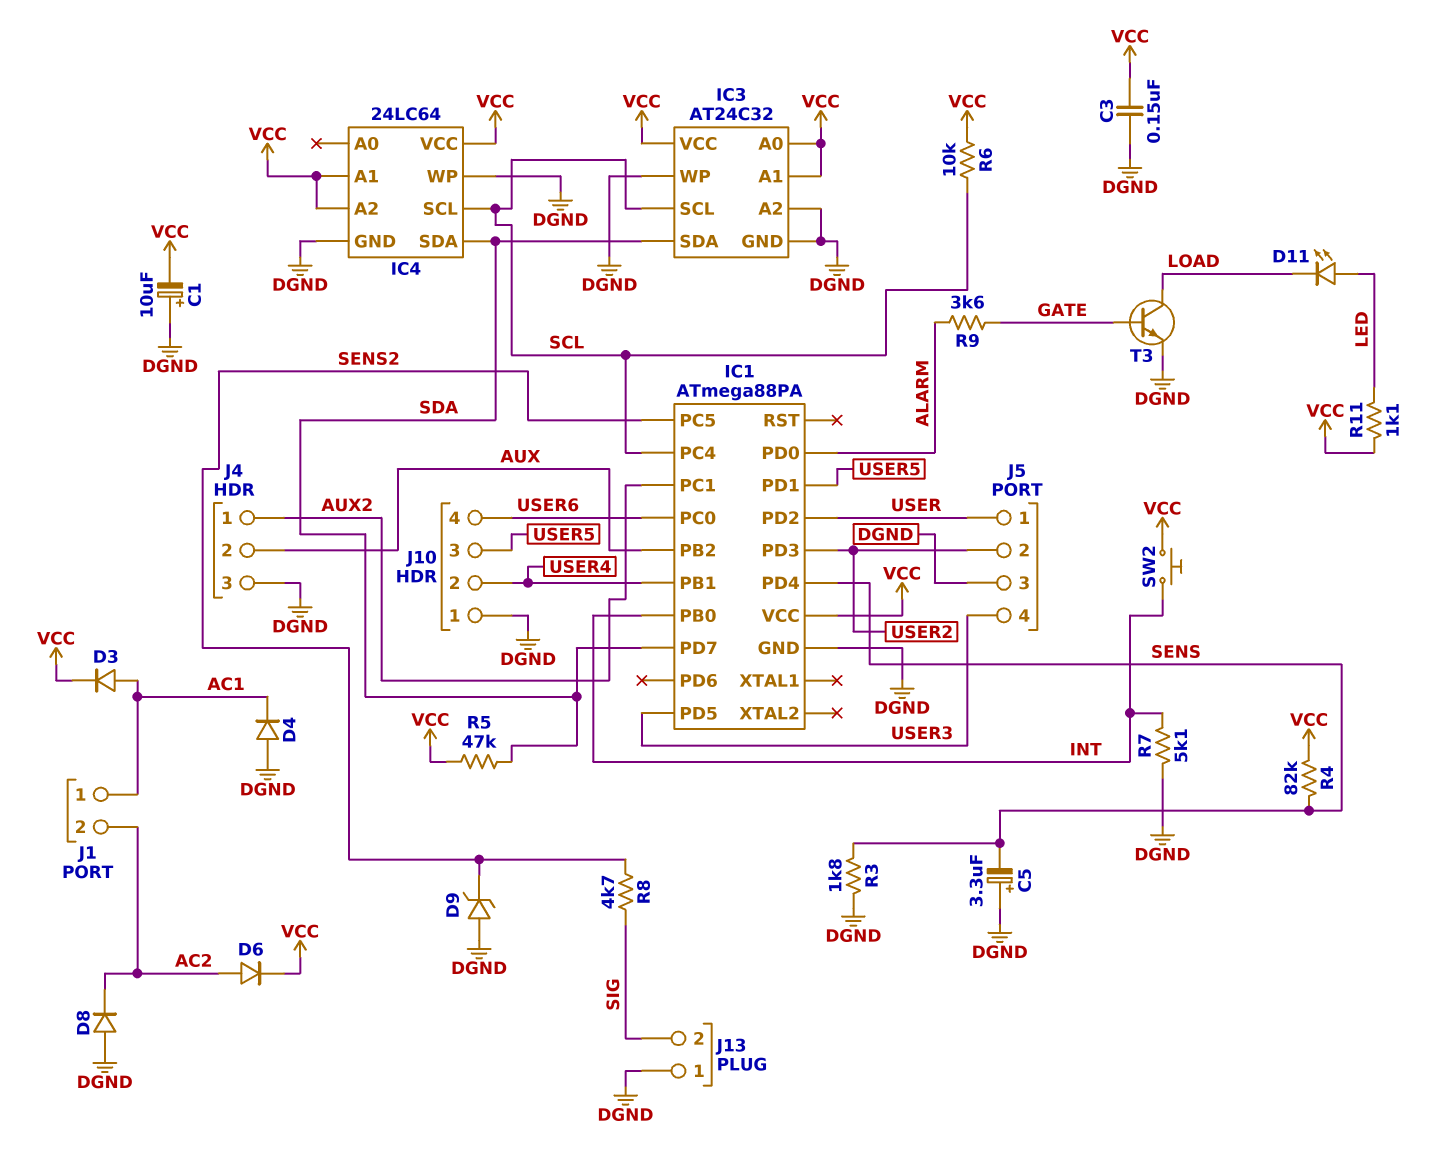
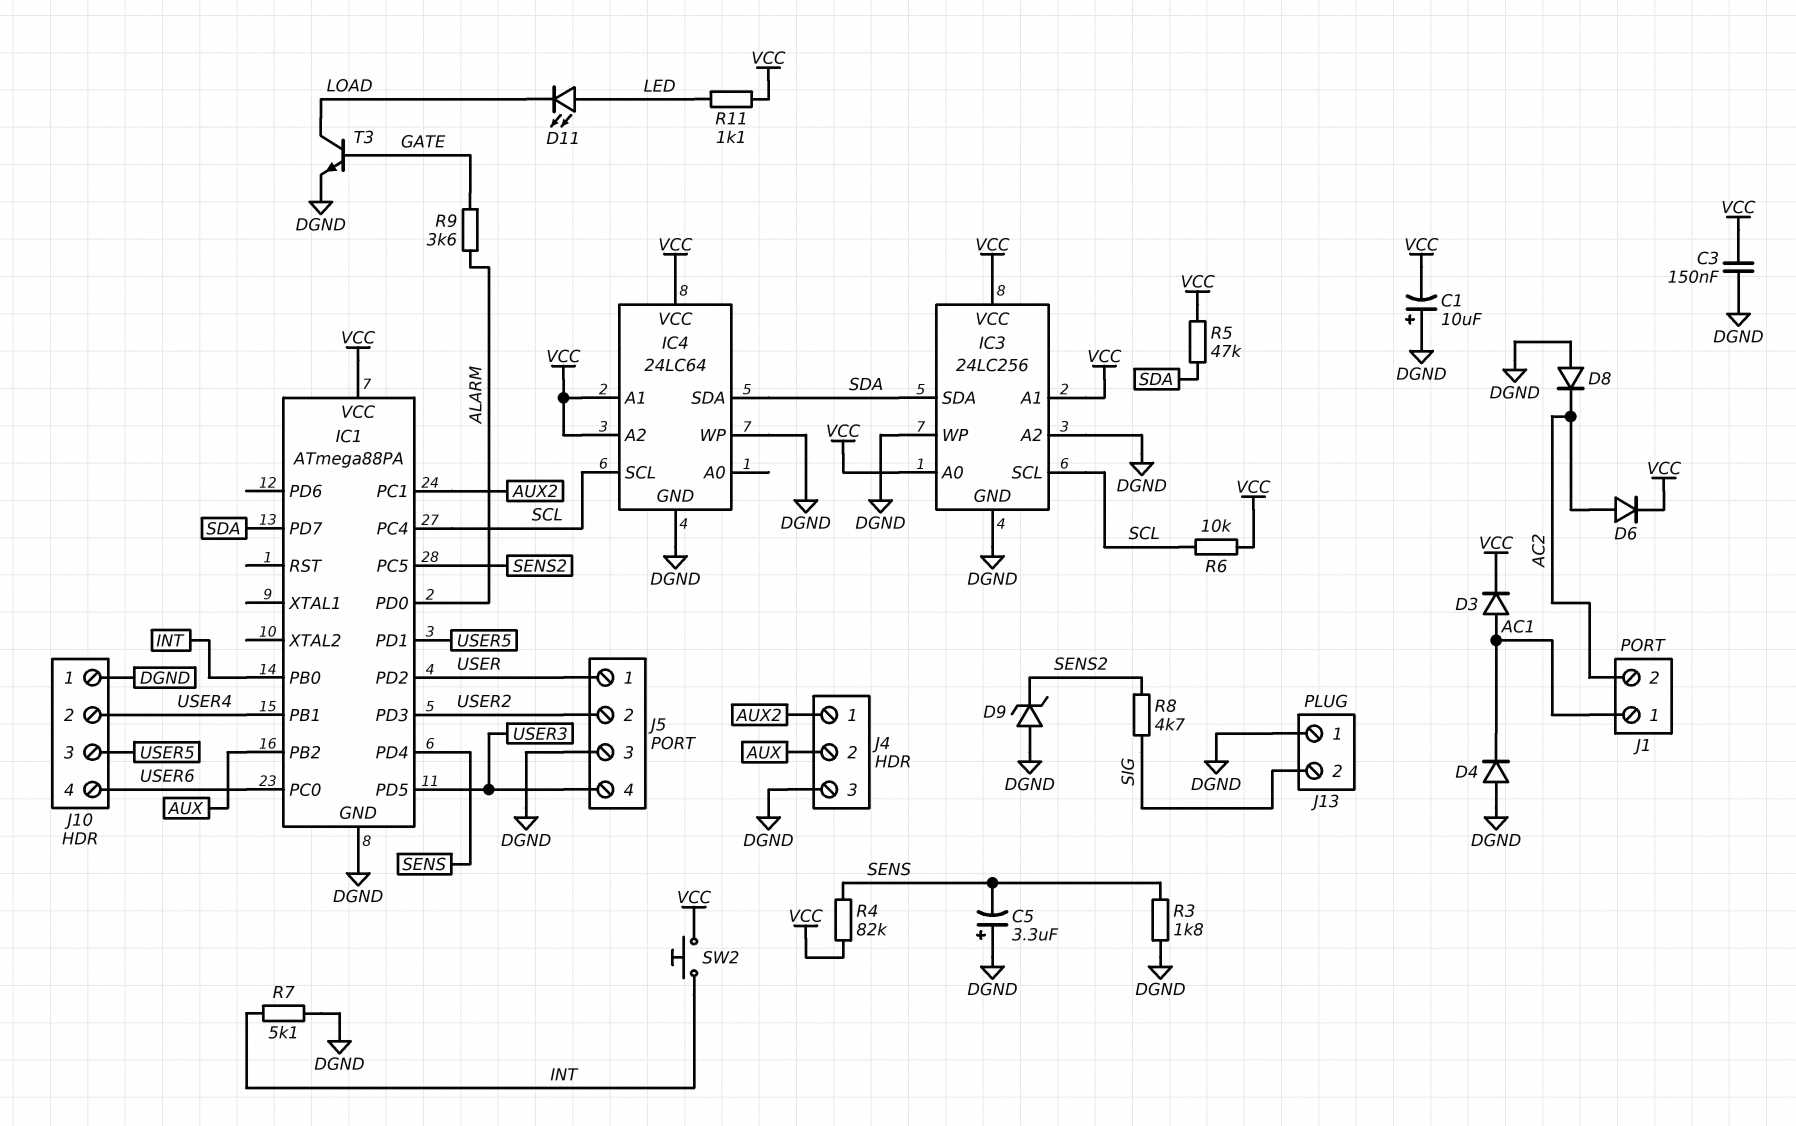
IC3: AT24C32 -> 24LC256

